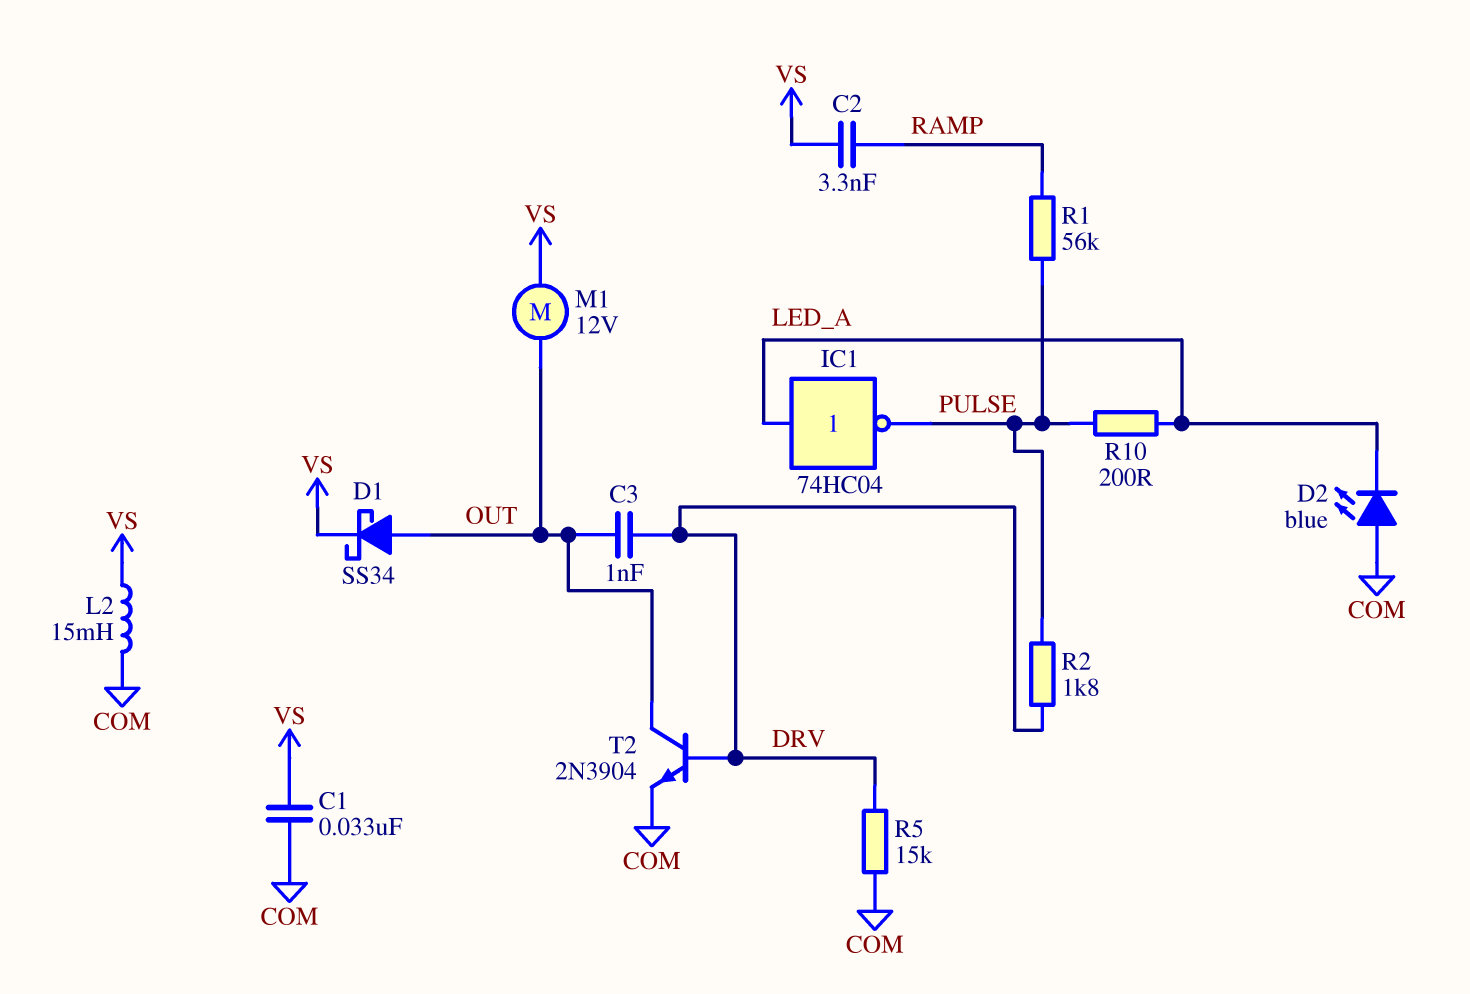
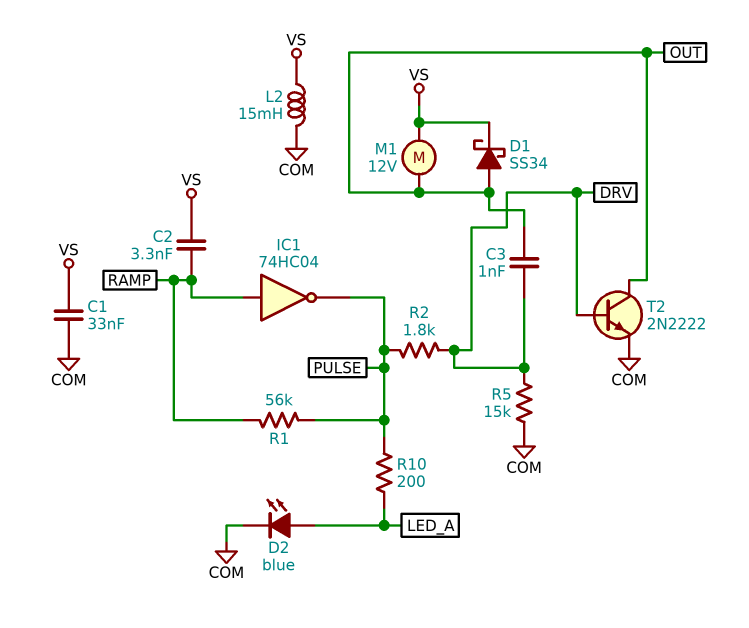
D2: LED blue (A COM, K LED_A) -> LED blue (A LED_A, K COM)
IC1: NOT 74HC04 (in LED_A, out PULSE) -> NOT 74HC04 (in RAMP, out PULSE)
T2: NPN 2N3904 (B DRV, C OUT, E COM) -> NPN 2N2222 (B DRV, C OUT, E COM)

